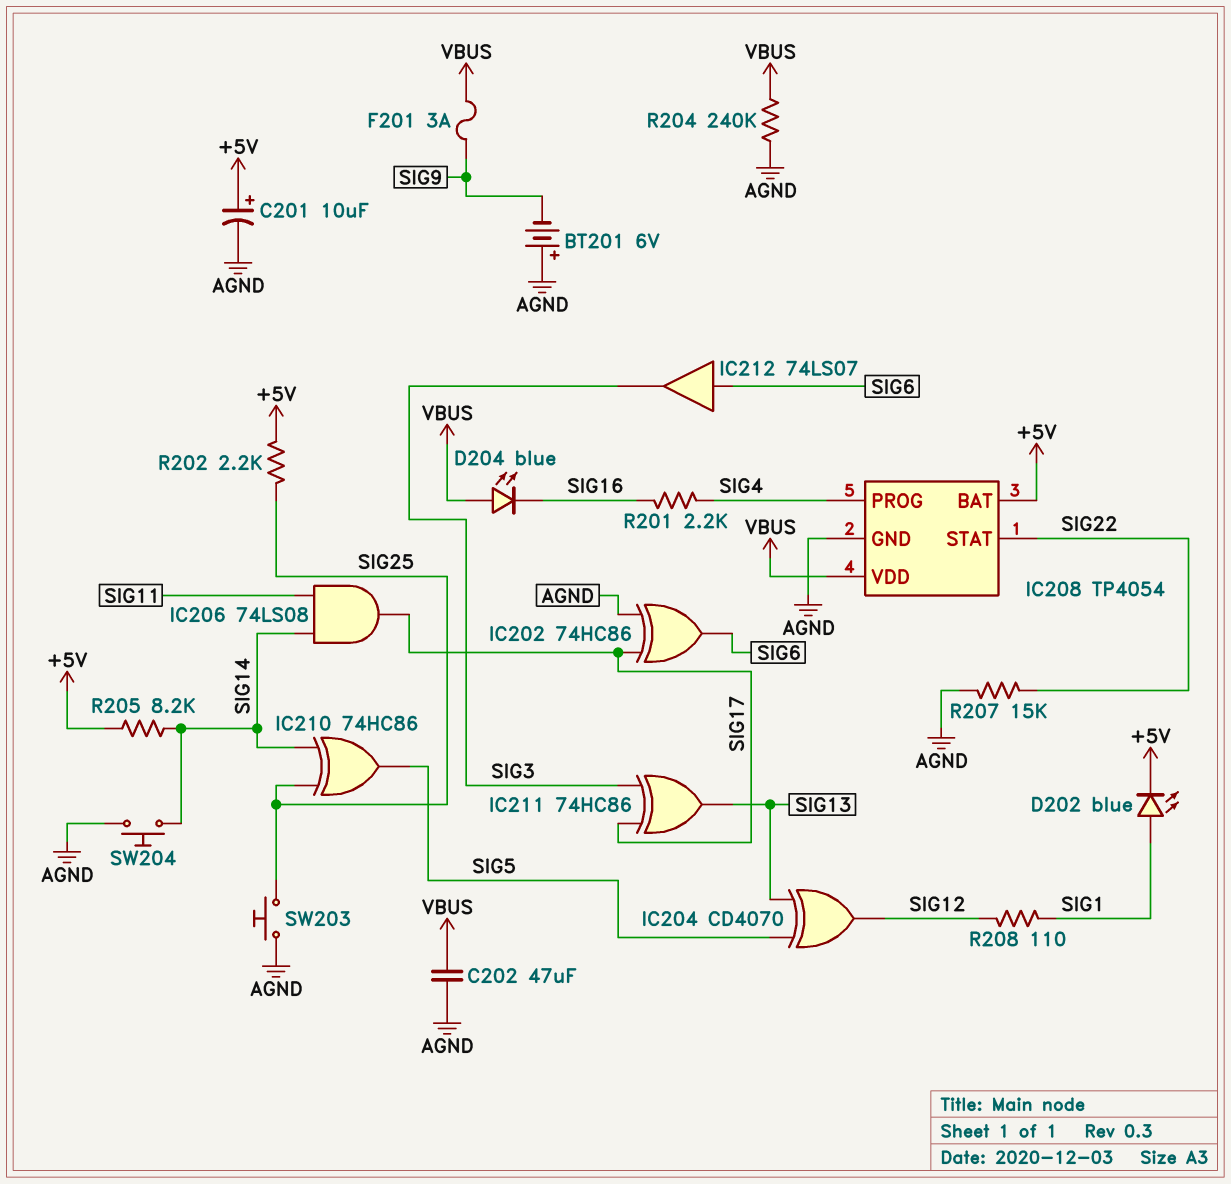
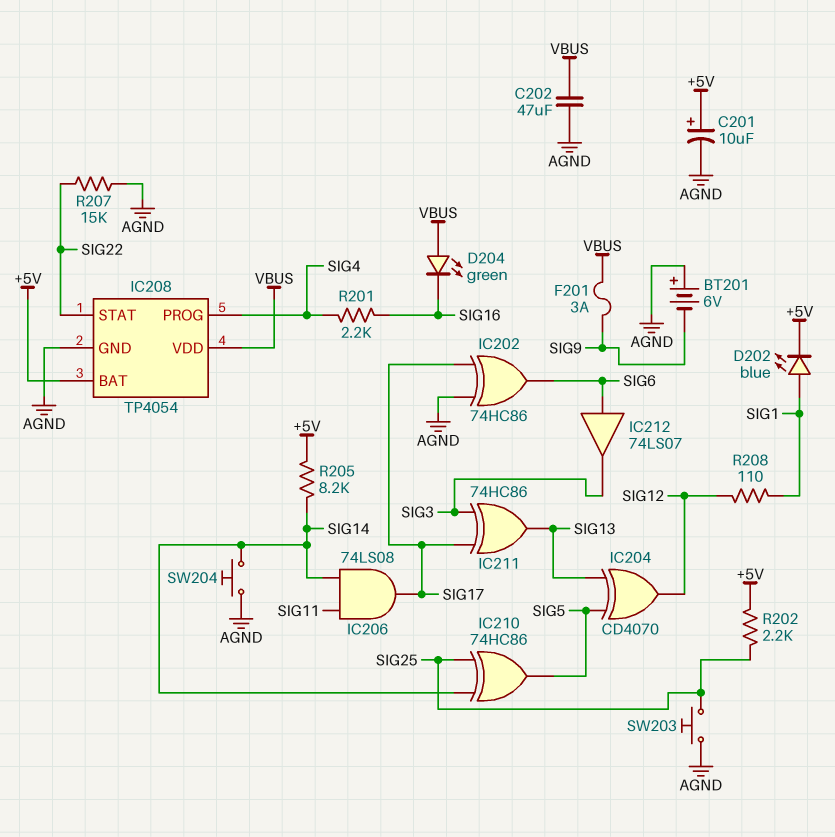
D204: LED blue (A VBUS, K SIG16) -> LED green (A VBUS, K SIG16)
R204: 240k (AGND, VBUS) -> none

